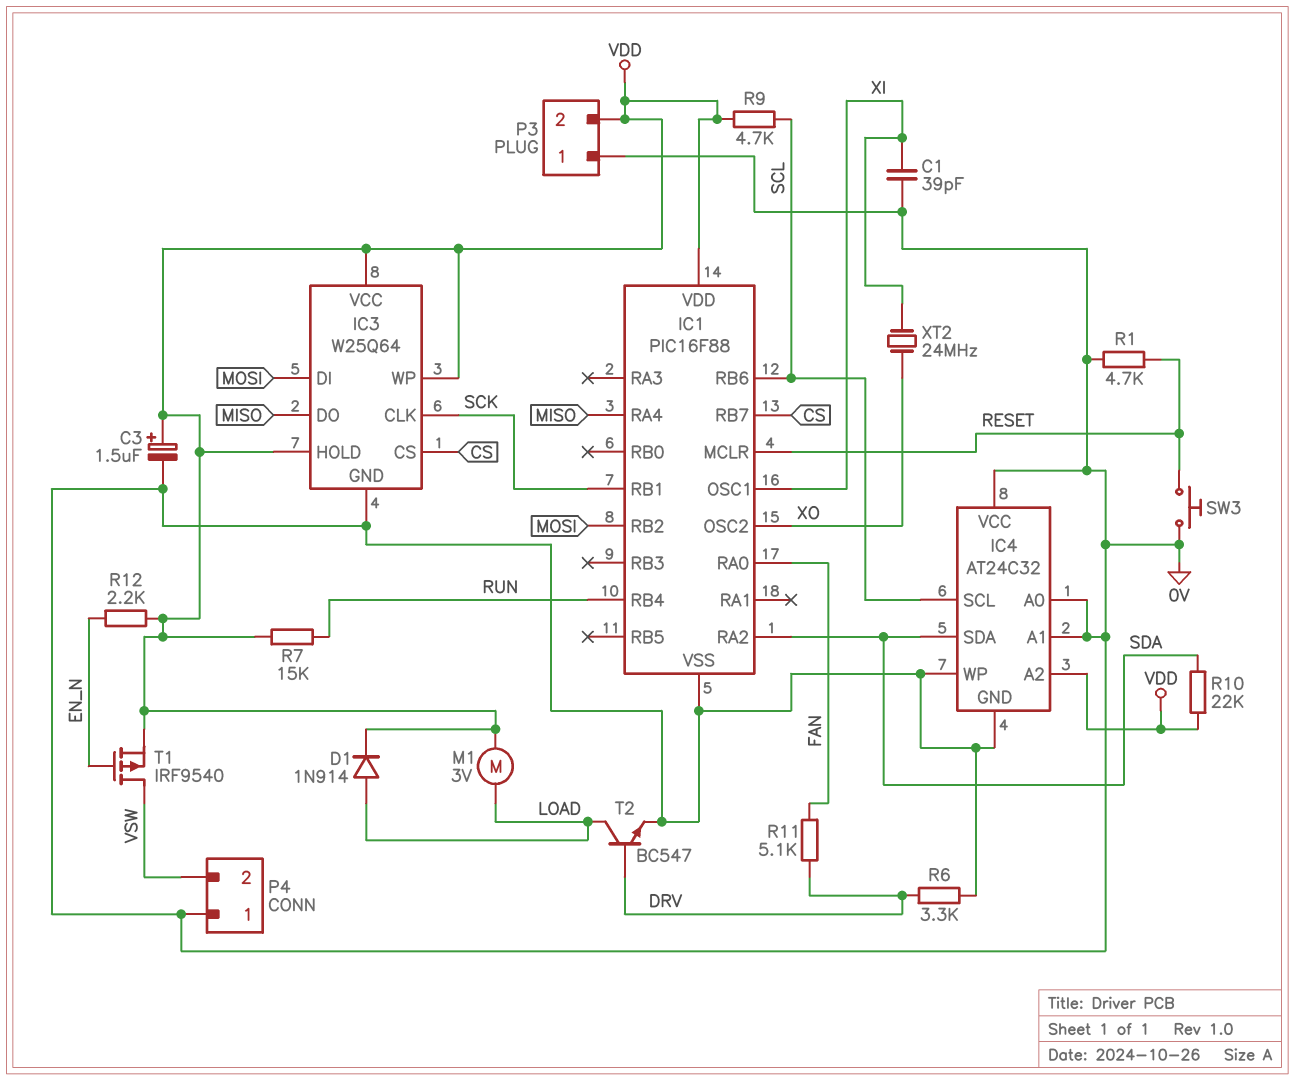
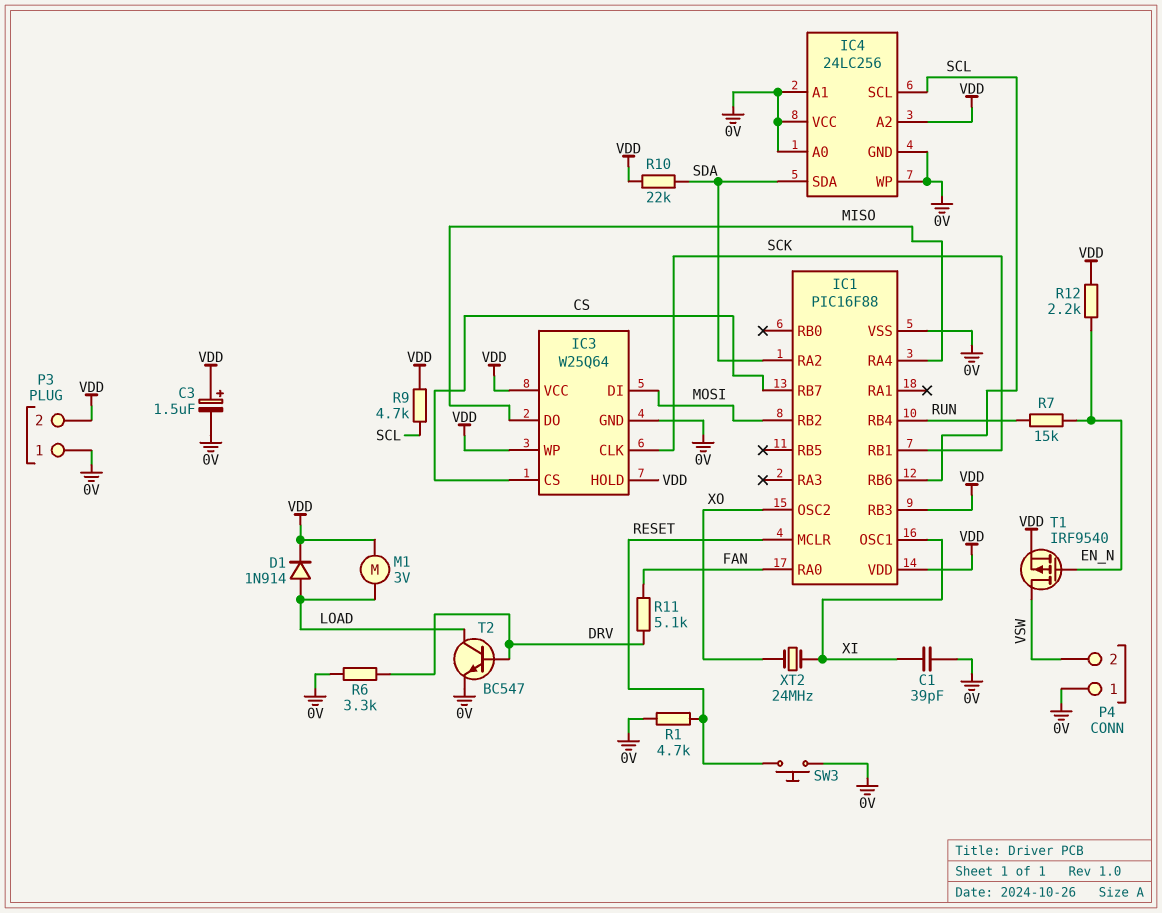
IC1 pin RB3: none -> VDD
IC4: AT24C32 -> 24LC256
R7: 15k (RUN, VDD) -> 15k (EN_N, RUN)

